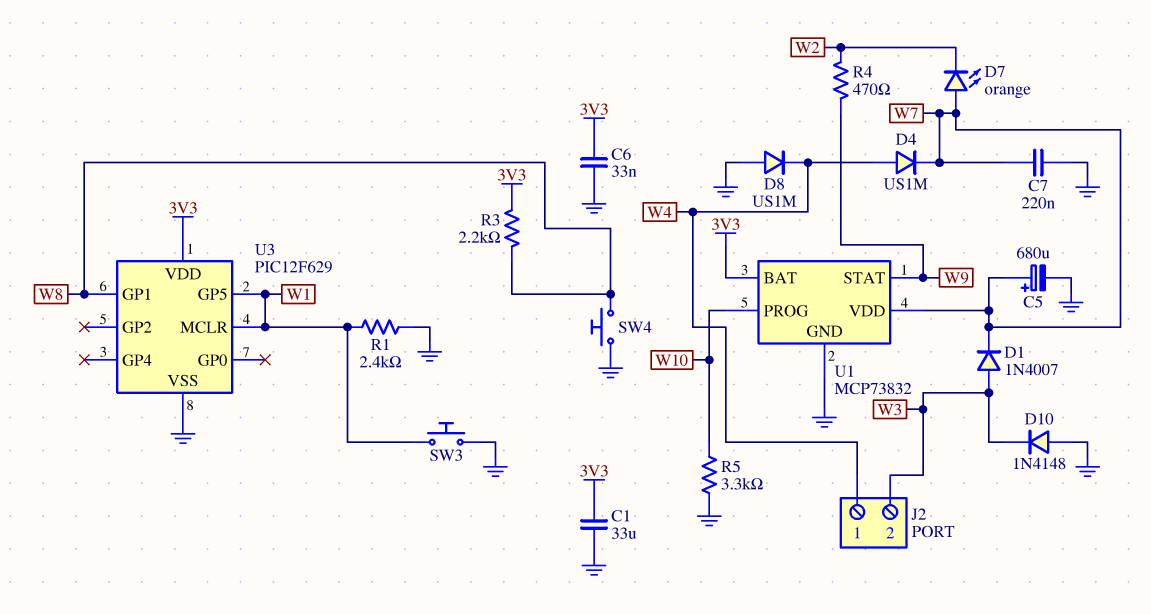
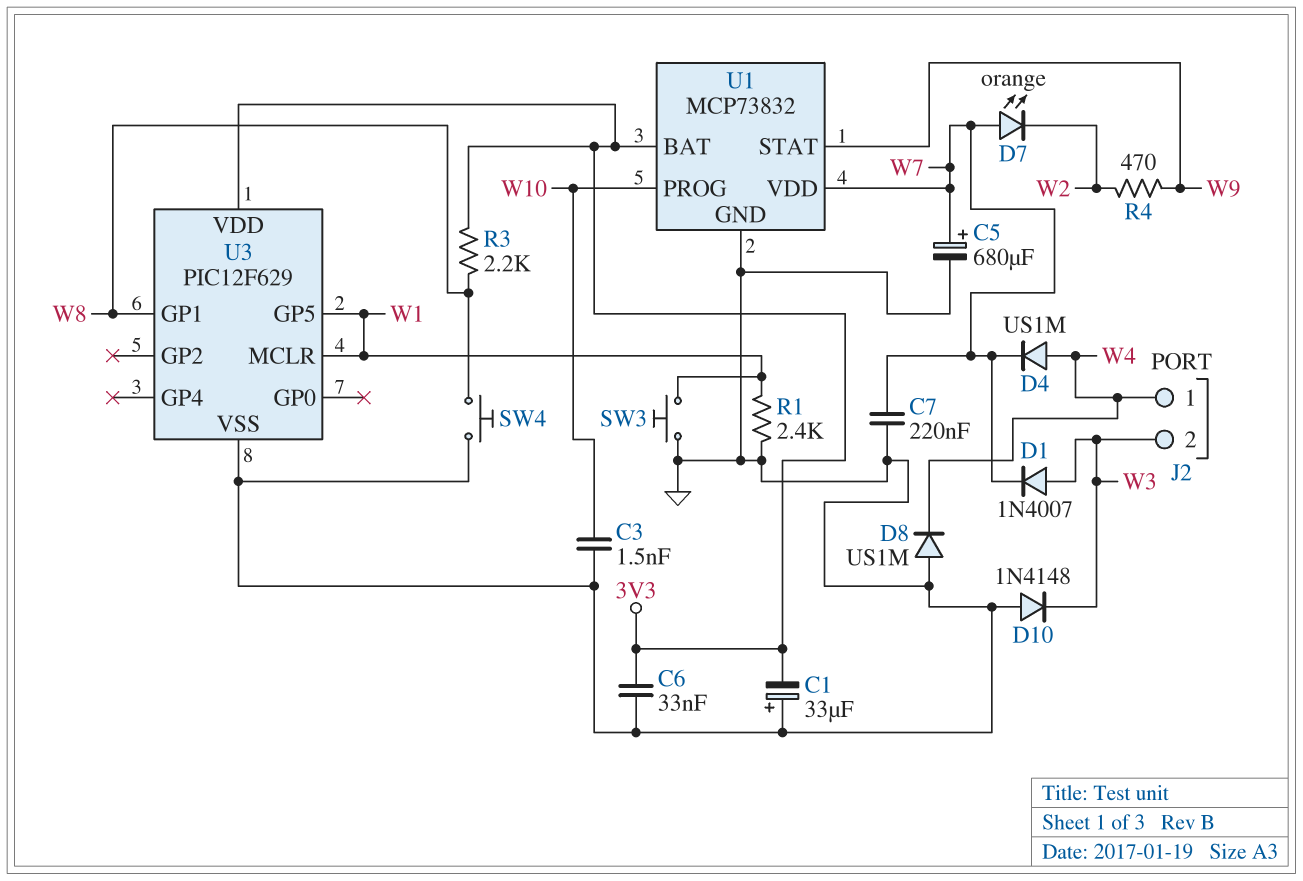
C1: 33uF (3V3, GND) -> 33uF (plus GND, minus 3V3)
C3: none -> 1.5nF (GND, W10)
R5: 3.3k (GND, W10) -> none

